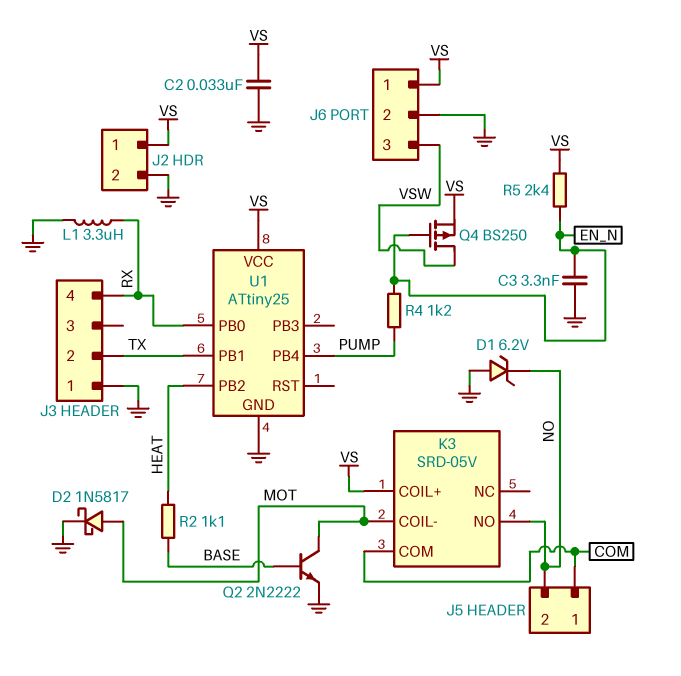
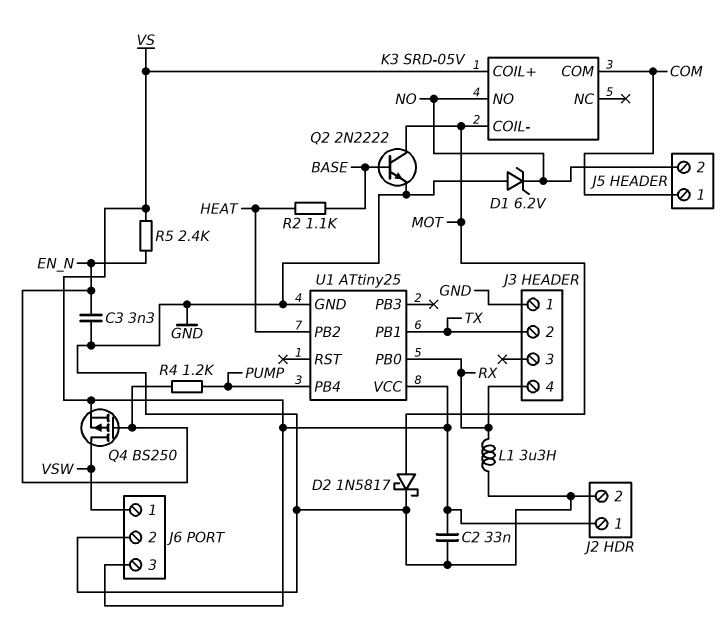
J6 pin 1: VS -> VSW
J6 pin 3: VSW -> VS

